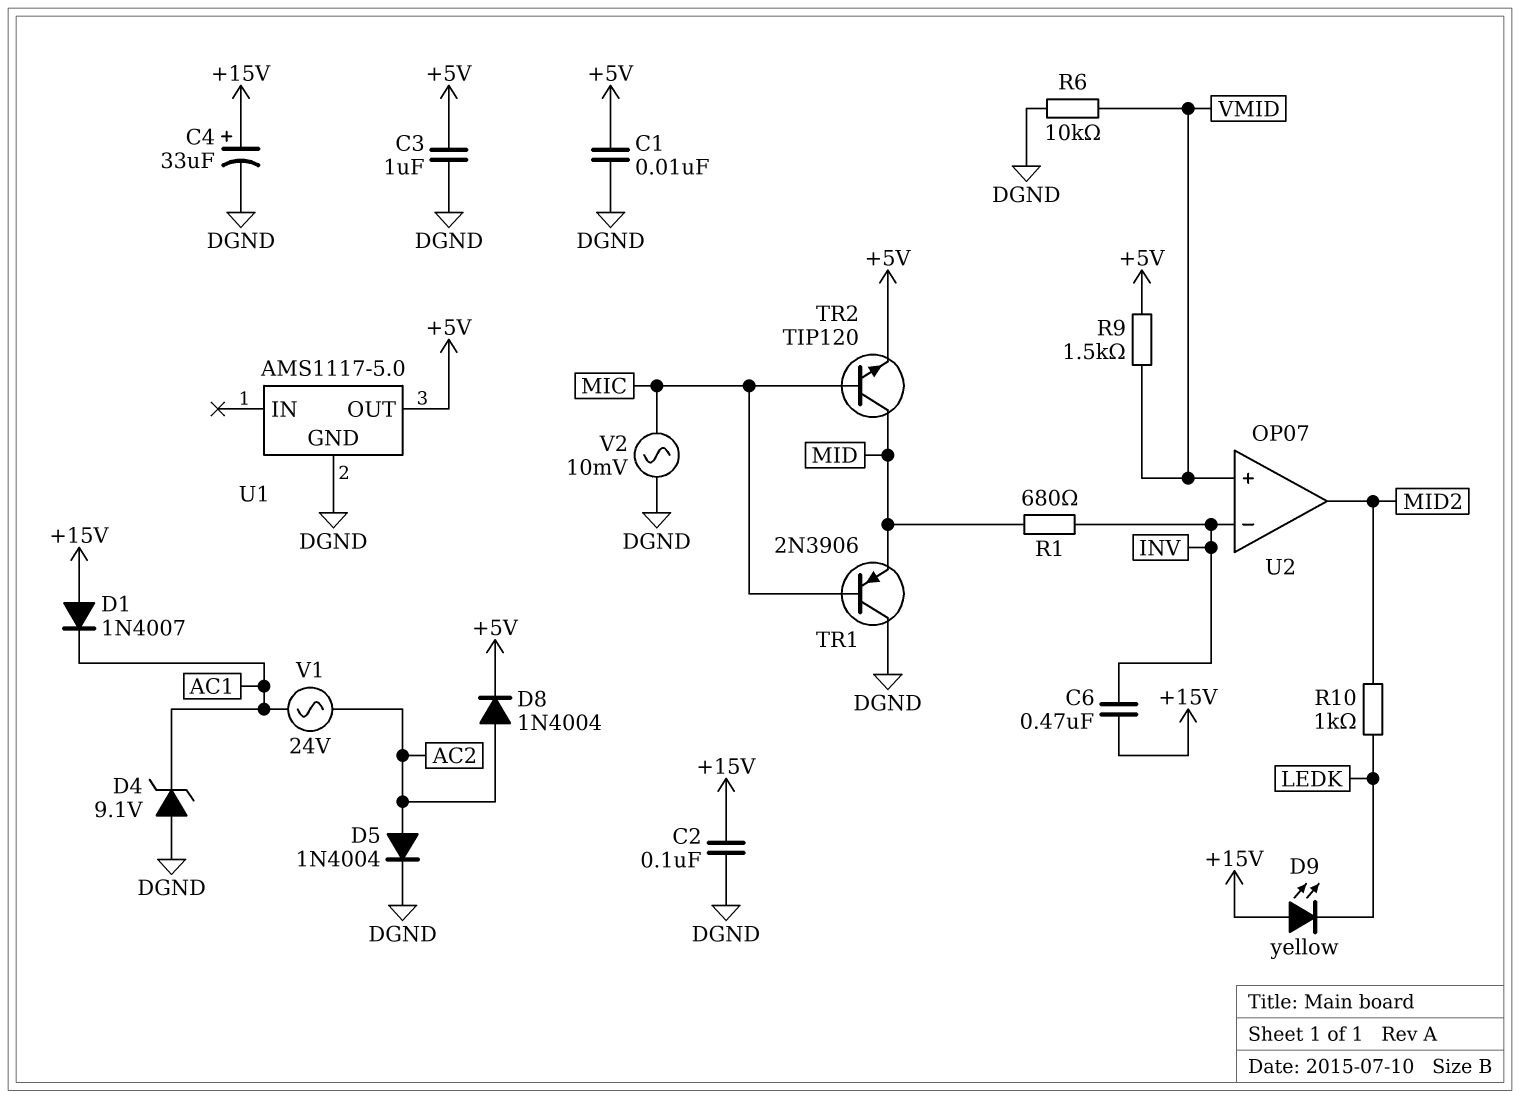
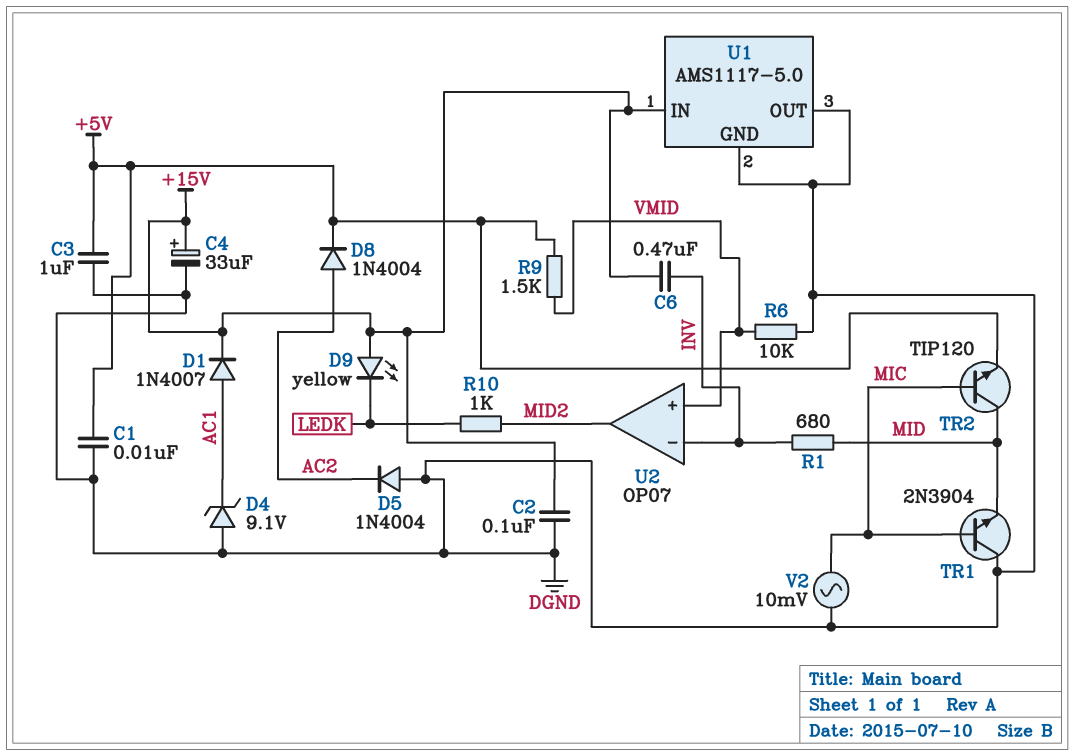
D1: diode 1N4007 (A +15V, K AC1) -> diode 1N4007 (A AC1, K +15V)
D5: diode 1N4004 (A AC2, K DGND) -> diode 1N4004 (A DGND, K AC2)
TR1: PNP 2N3906 (B MIC, C DGND, E MID) -> NPN 2N3904 (B MIC, C DGND, E MID)
U1 pin IN: none -> +15V
U1 pin OUT: +5V -> DGND
V1: AC 24V (AC1, AC2) -> none

